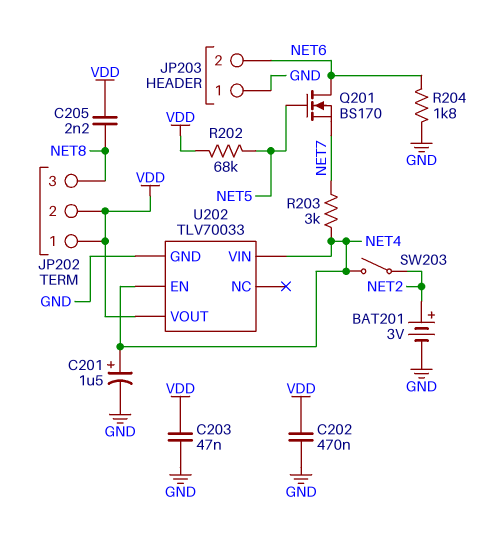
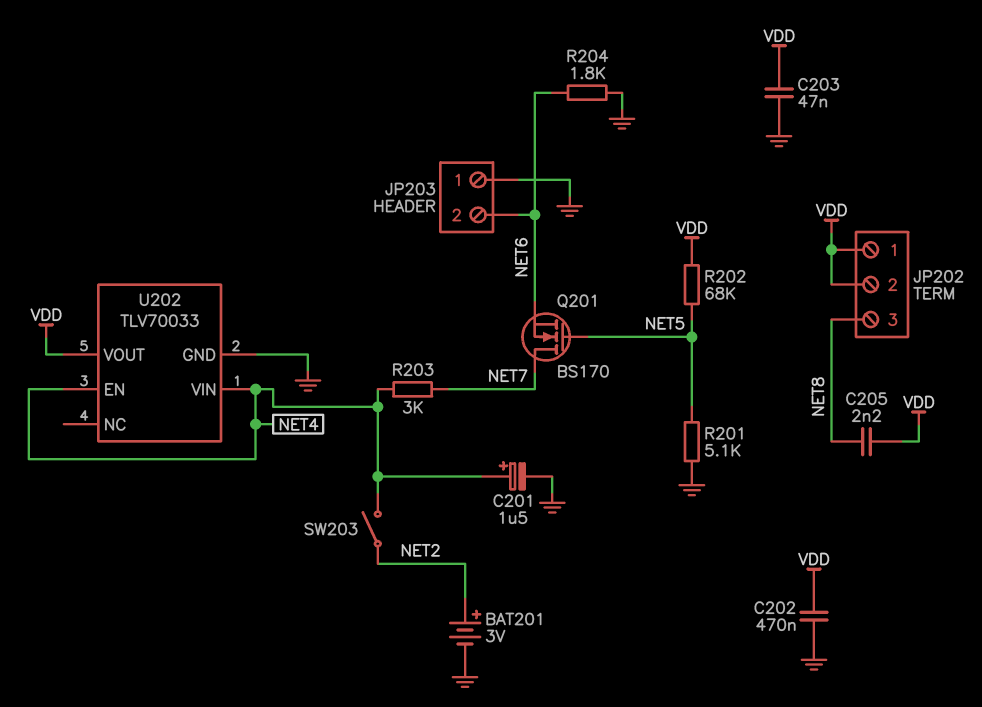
Q201: NMOS BS170 (G NET5, D NET6, S NET7) -> NMOS BS170 (G NET5, D NET7, S NET6)
R201: none -> 5.1k (GND, NET5)

